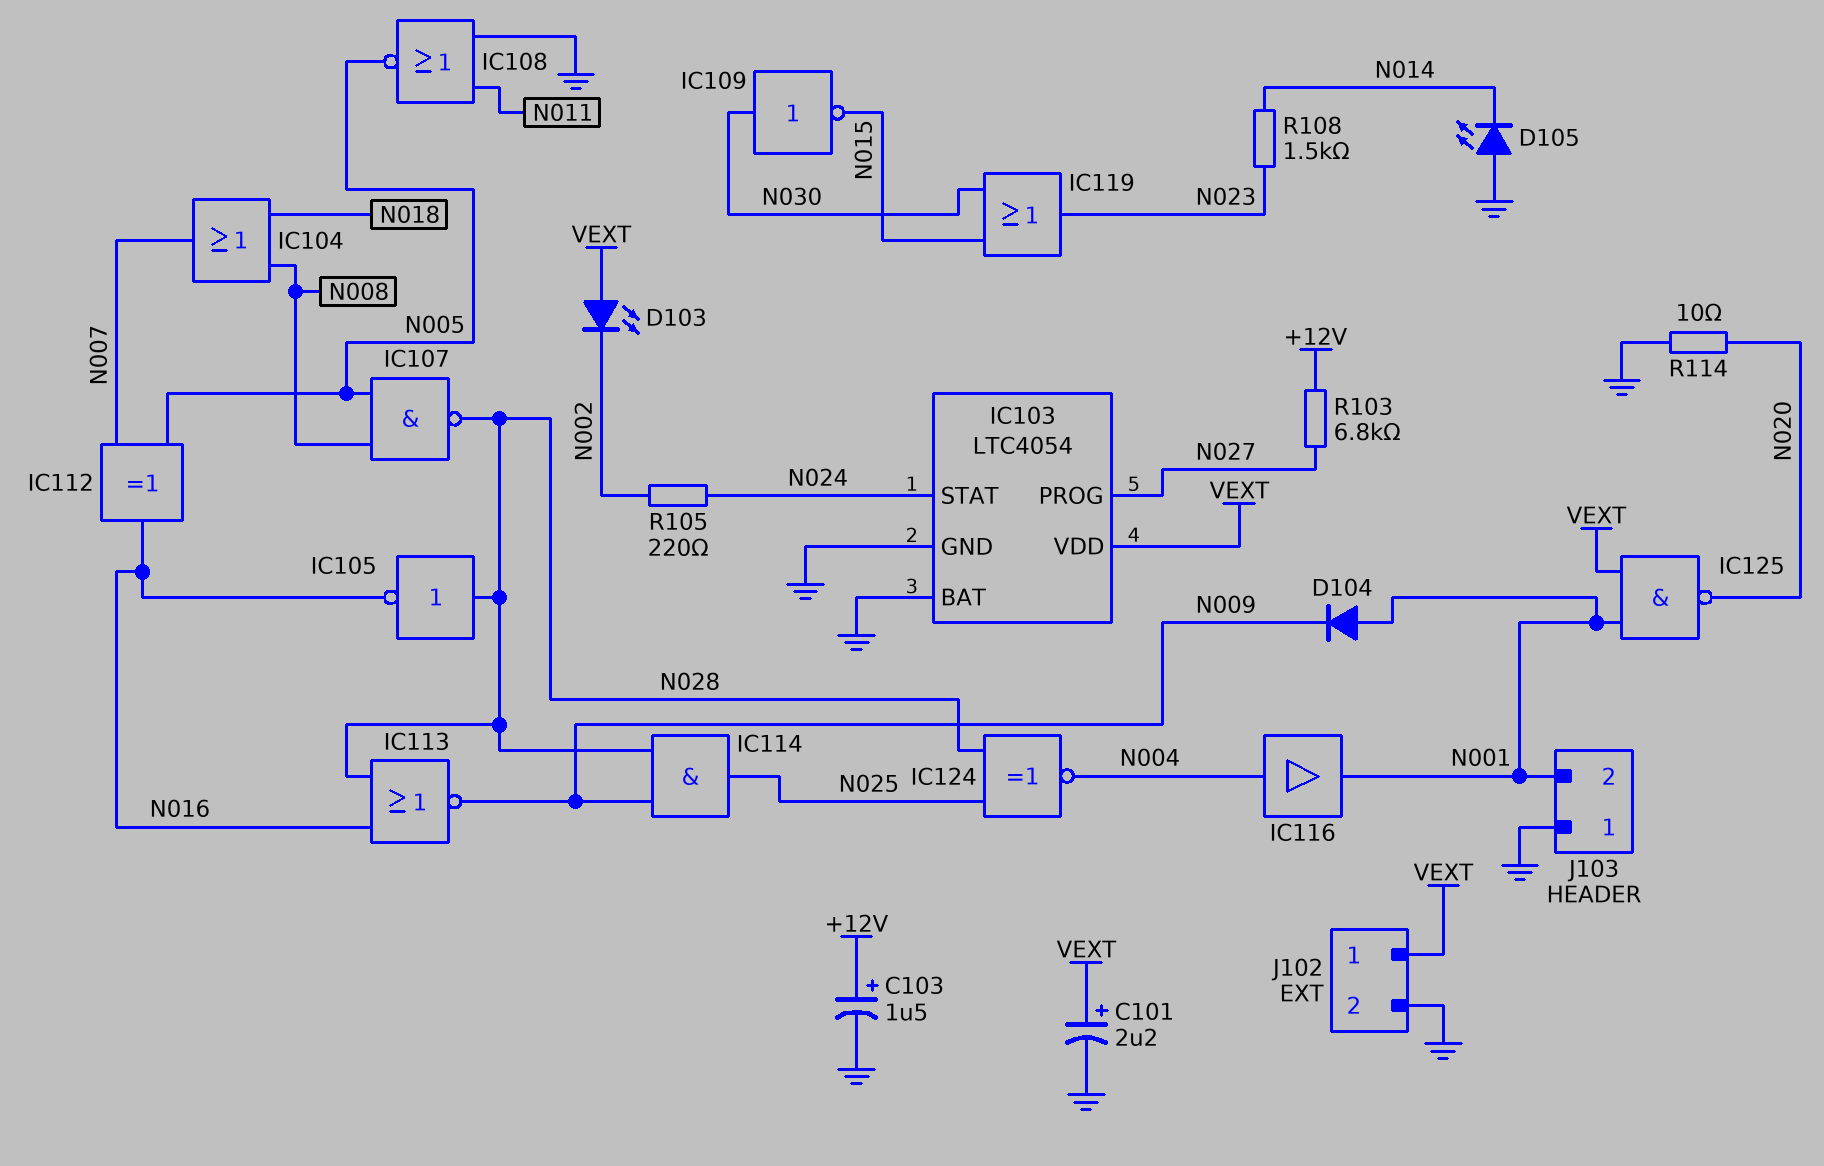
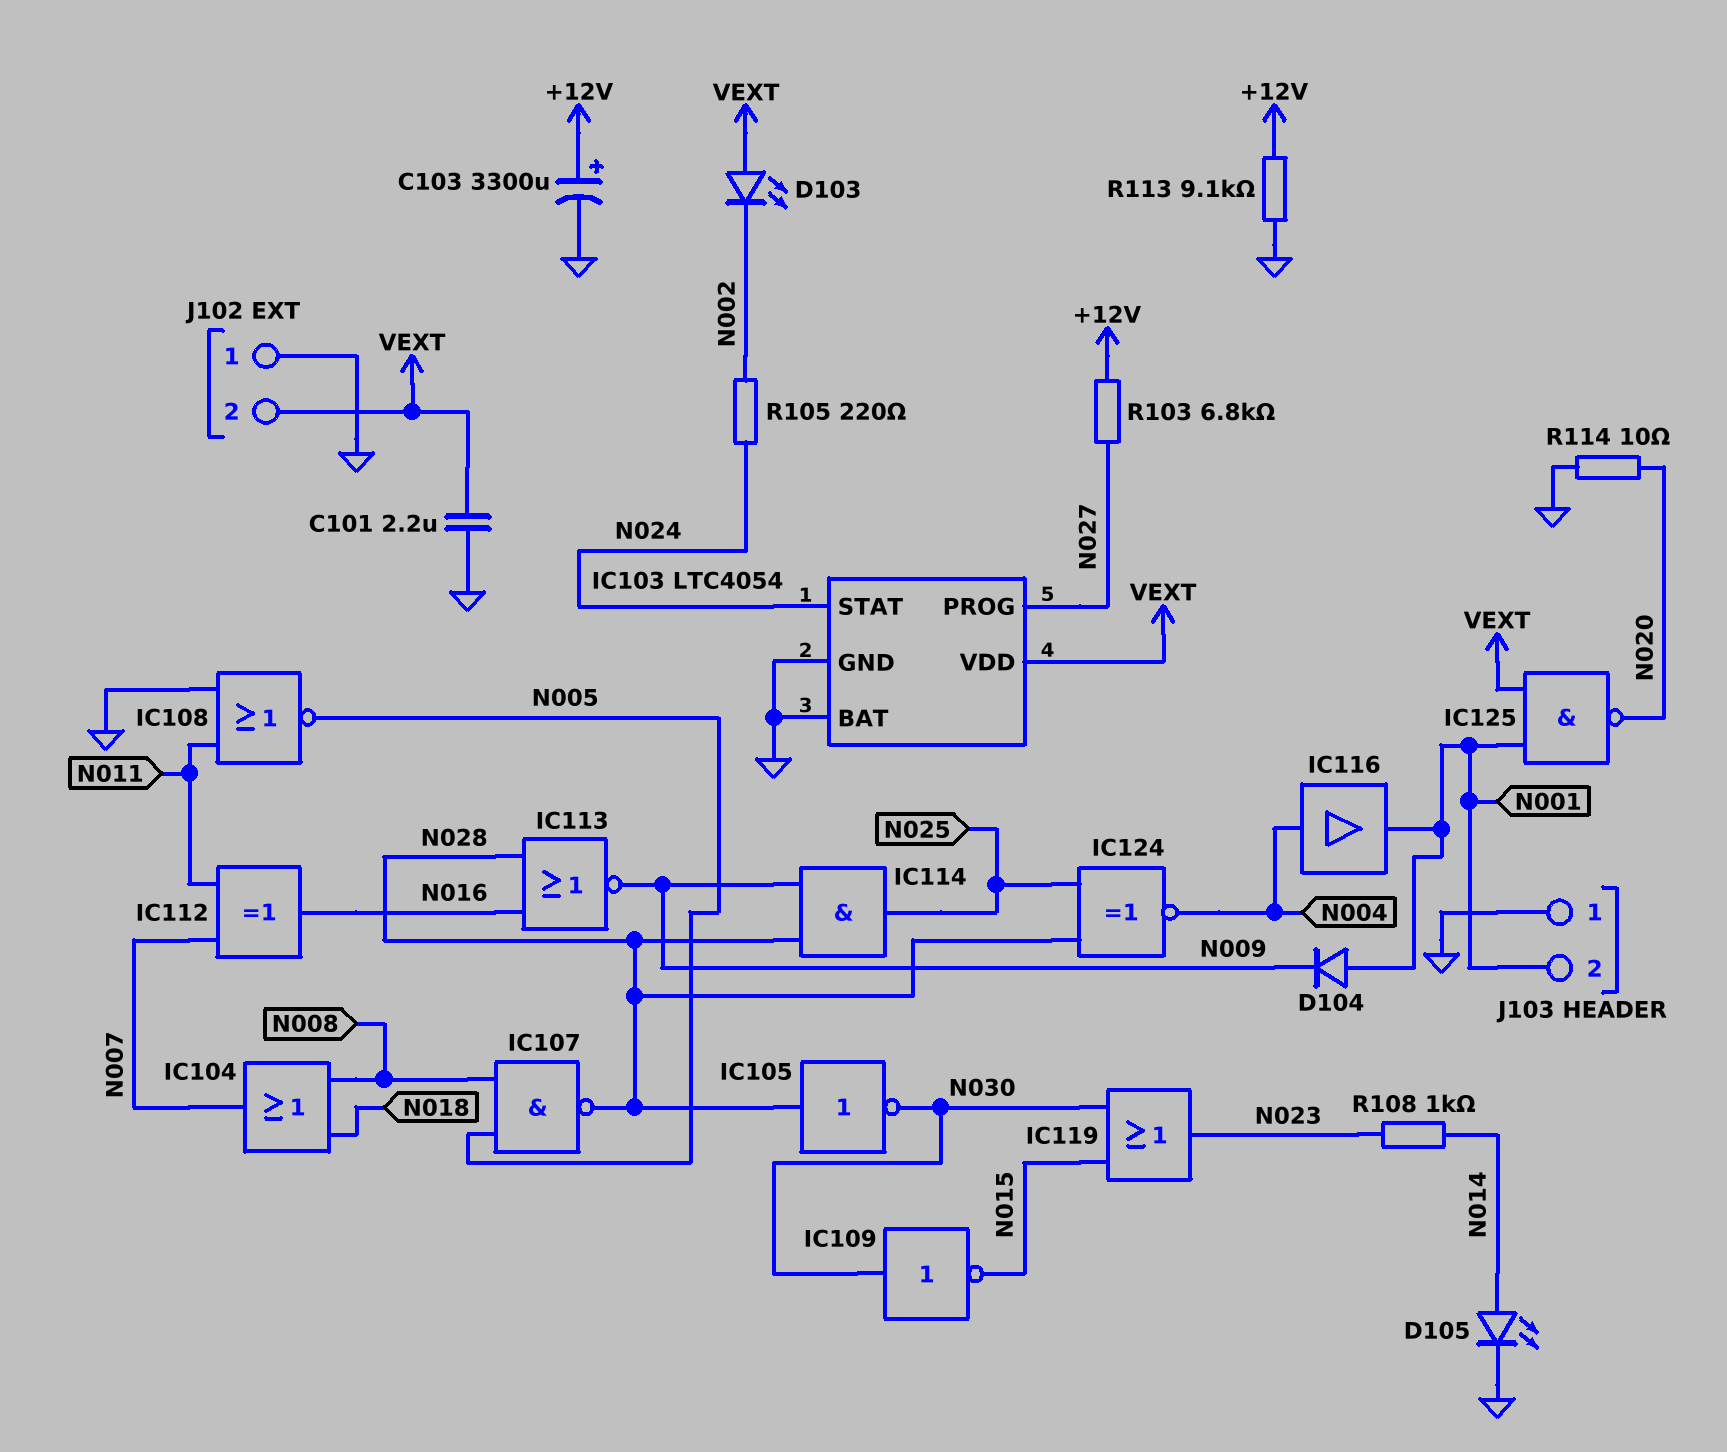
C101: 2.2uF (plus VEXT, minus GND) -> 2.2uF (GND, VEXT)
C103: 1.5uF (plus +12V, minus GND) -> 3300uF (plus +12V, minus GND)
D105: LED (A GND, K N014) -> LED (A N014, K GND)
IC105: NOT (in N028, out N016) -> NOT (in N028, out N030)
IC112: XOR (in N005, in N007, out N016) -> XOR (in N007, in N011, out N016)
J102 pin 1: VEXT -> GND
J102 pin 2: GND -> VEXT
R108: 1.5k (N014, N023) -> 1k (N014, N023)
R113: none -> 9.1k (+12V, GND)

